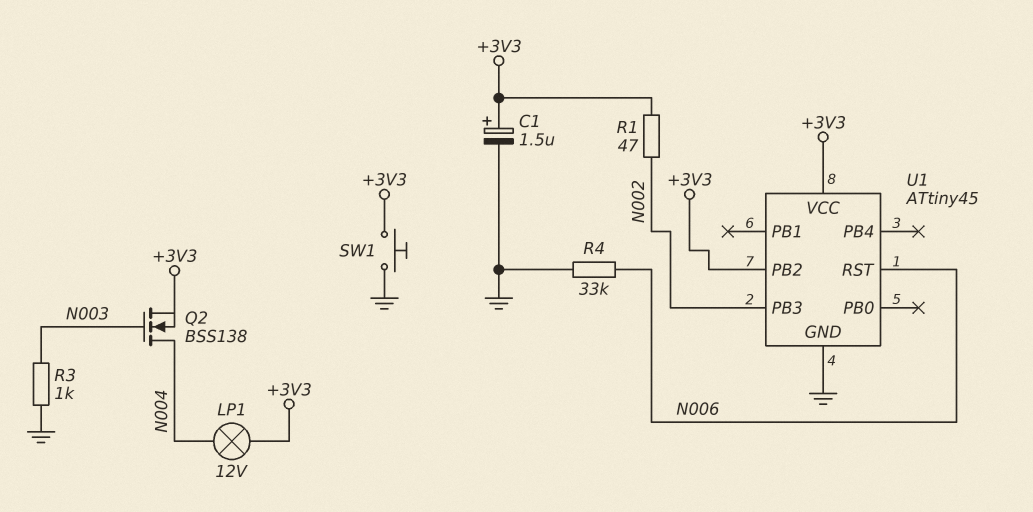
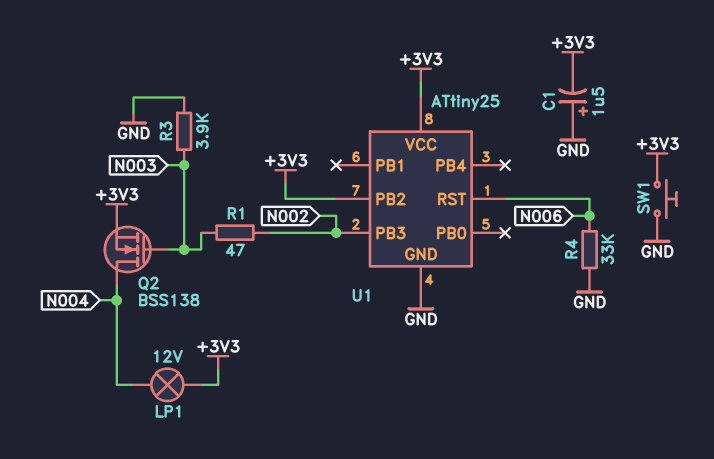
C1: 1.5uF (plus +3V3, minus GND) -> 1.5uF (plus GND, minus +3V3)
R1: 47 (+3V3, N002) -> 47 (N002, N003)
R3: 1k (GND, N003) -> 3.9k (GND, N003)
U1: ATtiny45 -> ATtiny25

